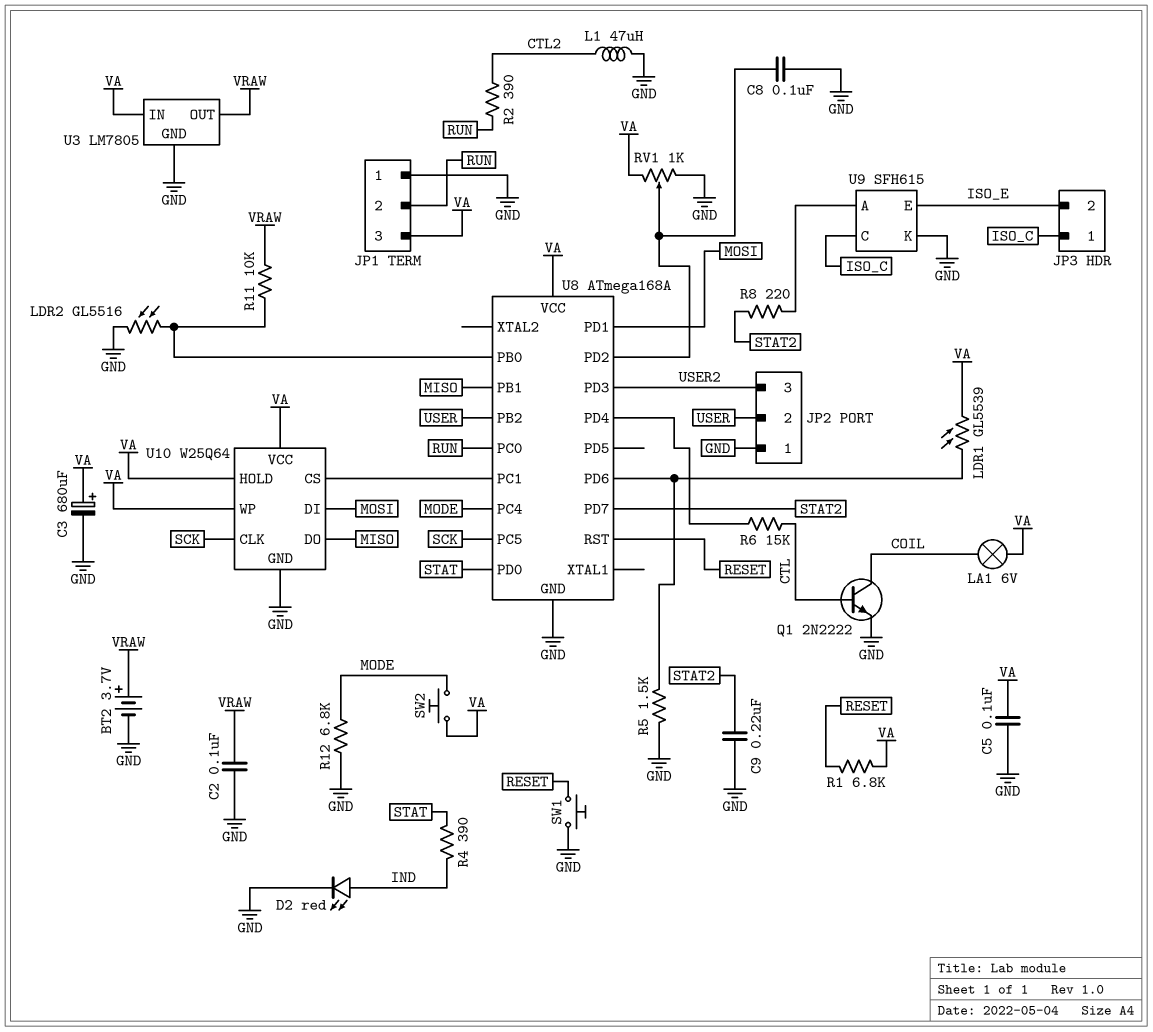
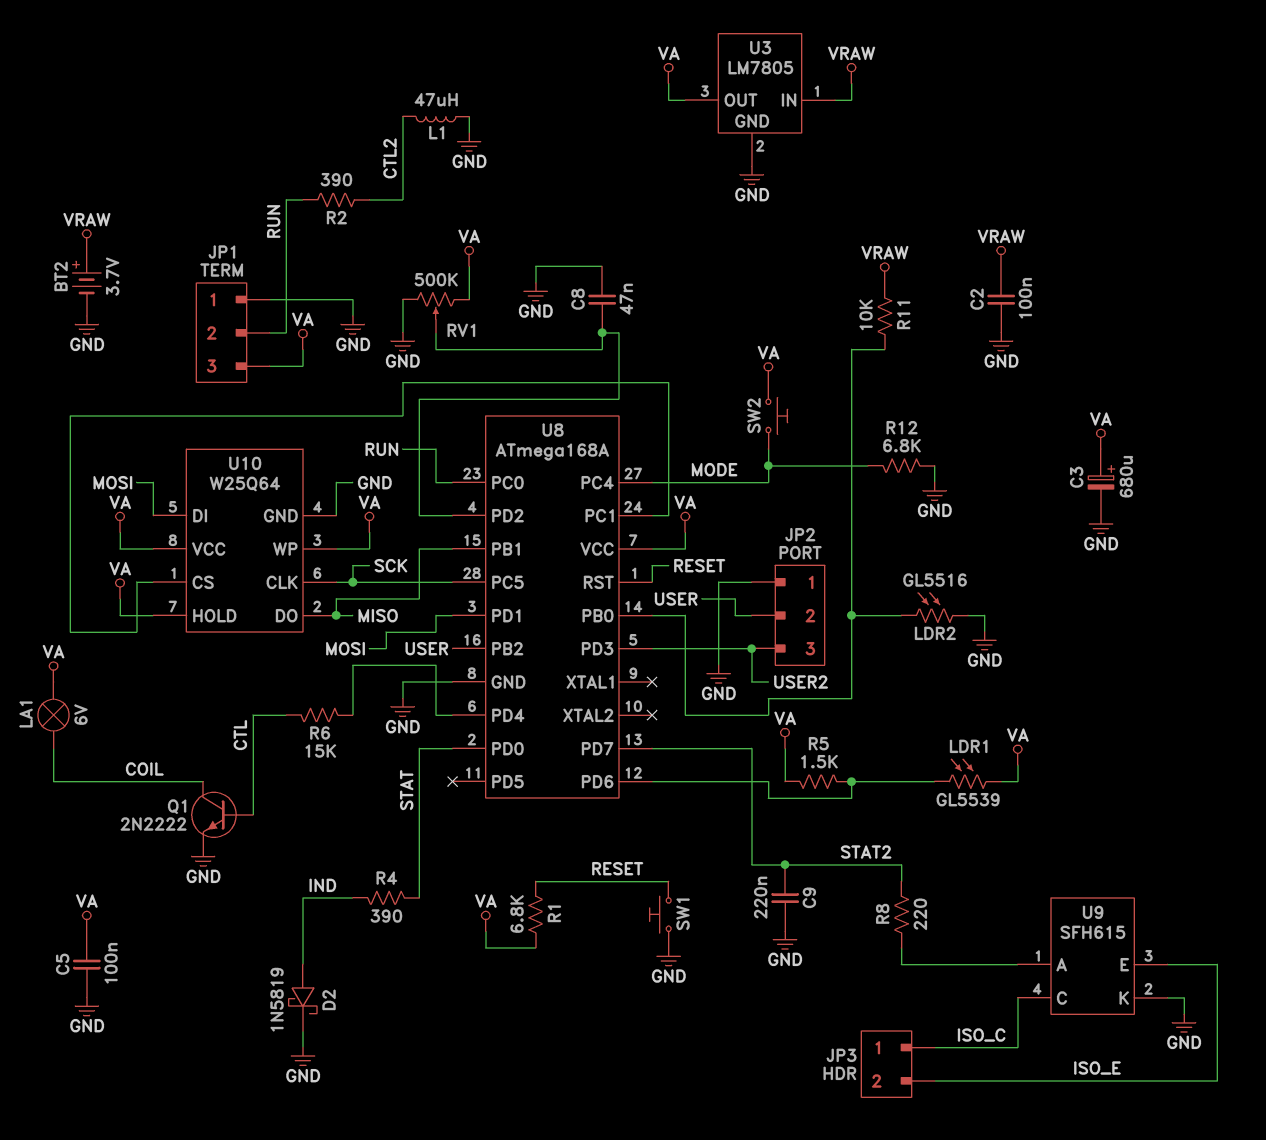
C8: 100nF (GND, U8/PD2) -> 47nF (GND, U8/PD2)
D2: LED red (A IND, K GND) -> schottky 1N5819 (A IND, K GND)
R5: 1.5k (GND, U8/PD6) -> 1.5k (U8/PD6, VA)
RV1: 1k (GND, VA, wiper U8/PD2) -> 500k (GND, VA, wiper U8/PD2)
U3 pin IN: VA -> VRAW
U3 pin OUT: VRAW -> VA

